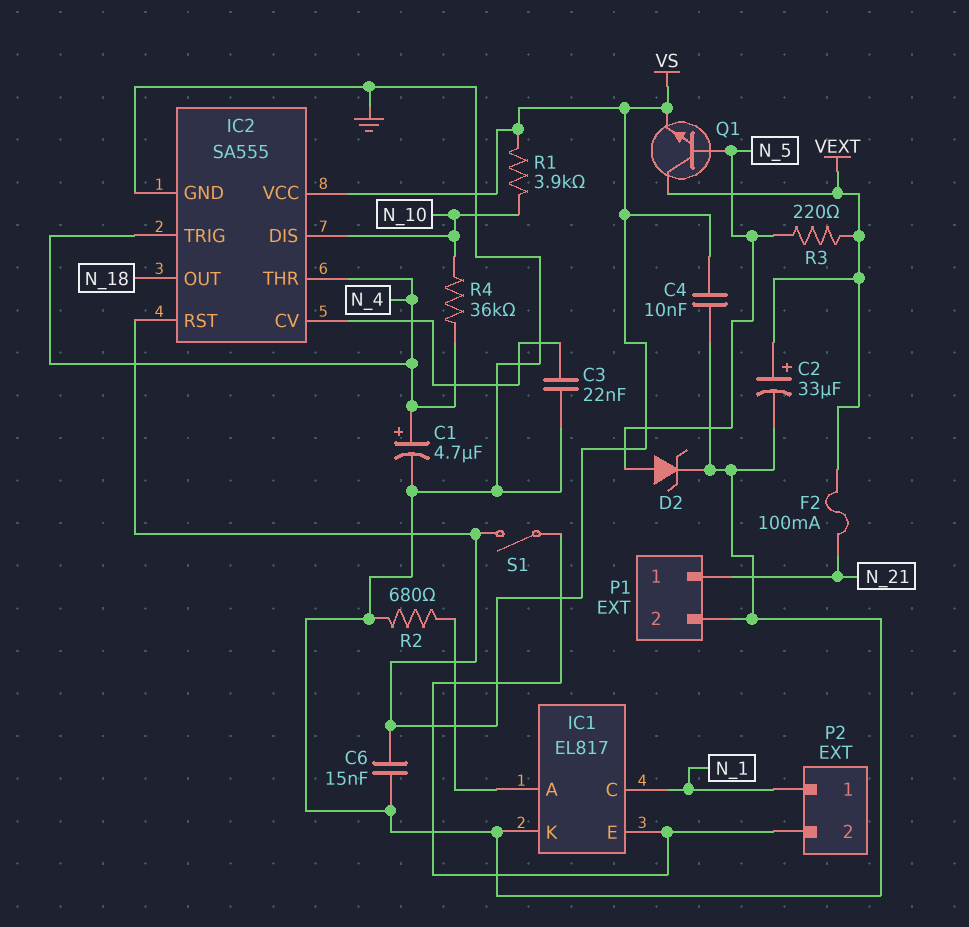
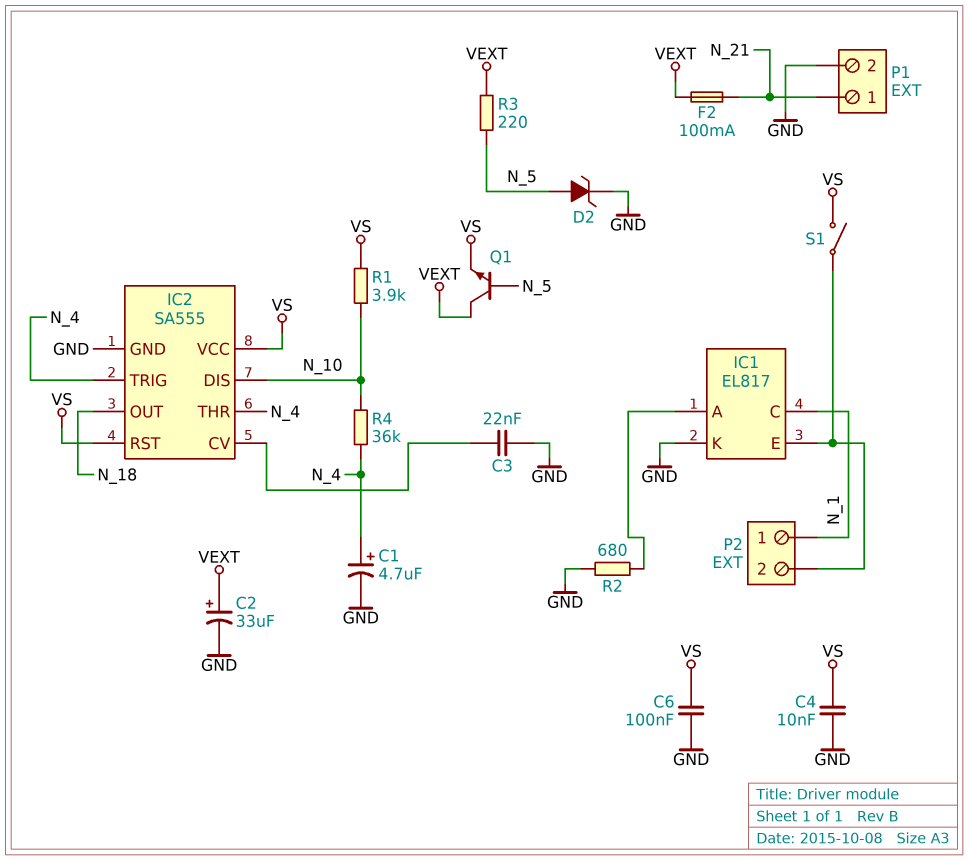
C6: 15nF (GND, VS) -> 100nF (GND, VS)

